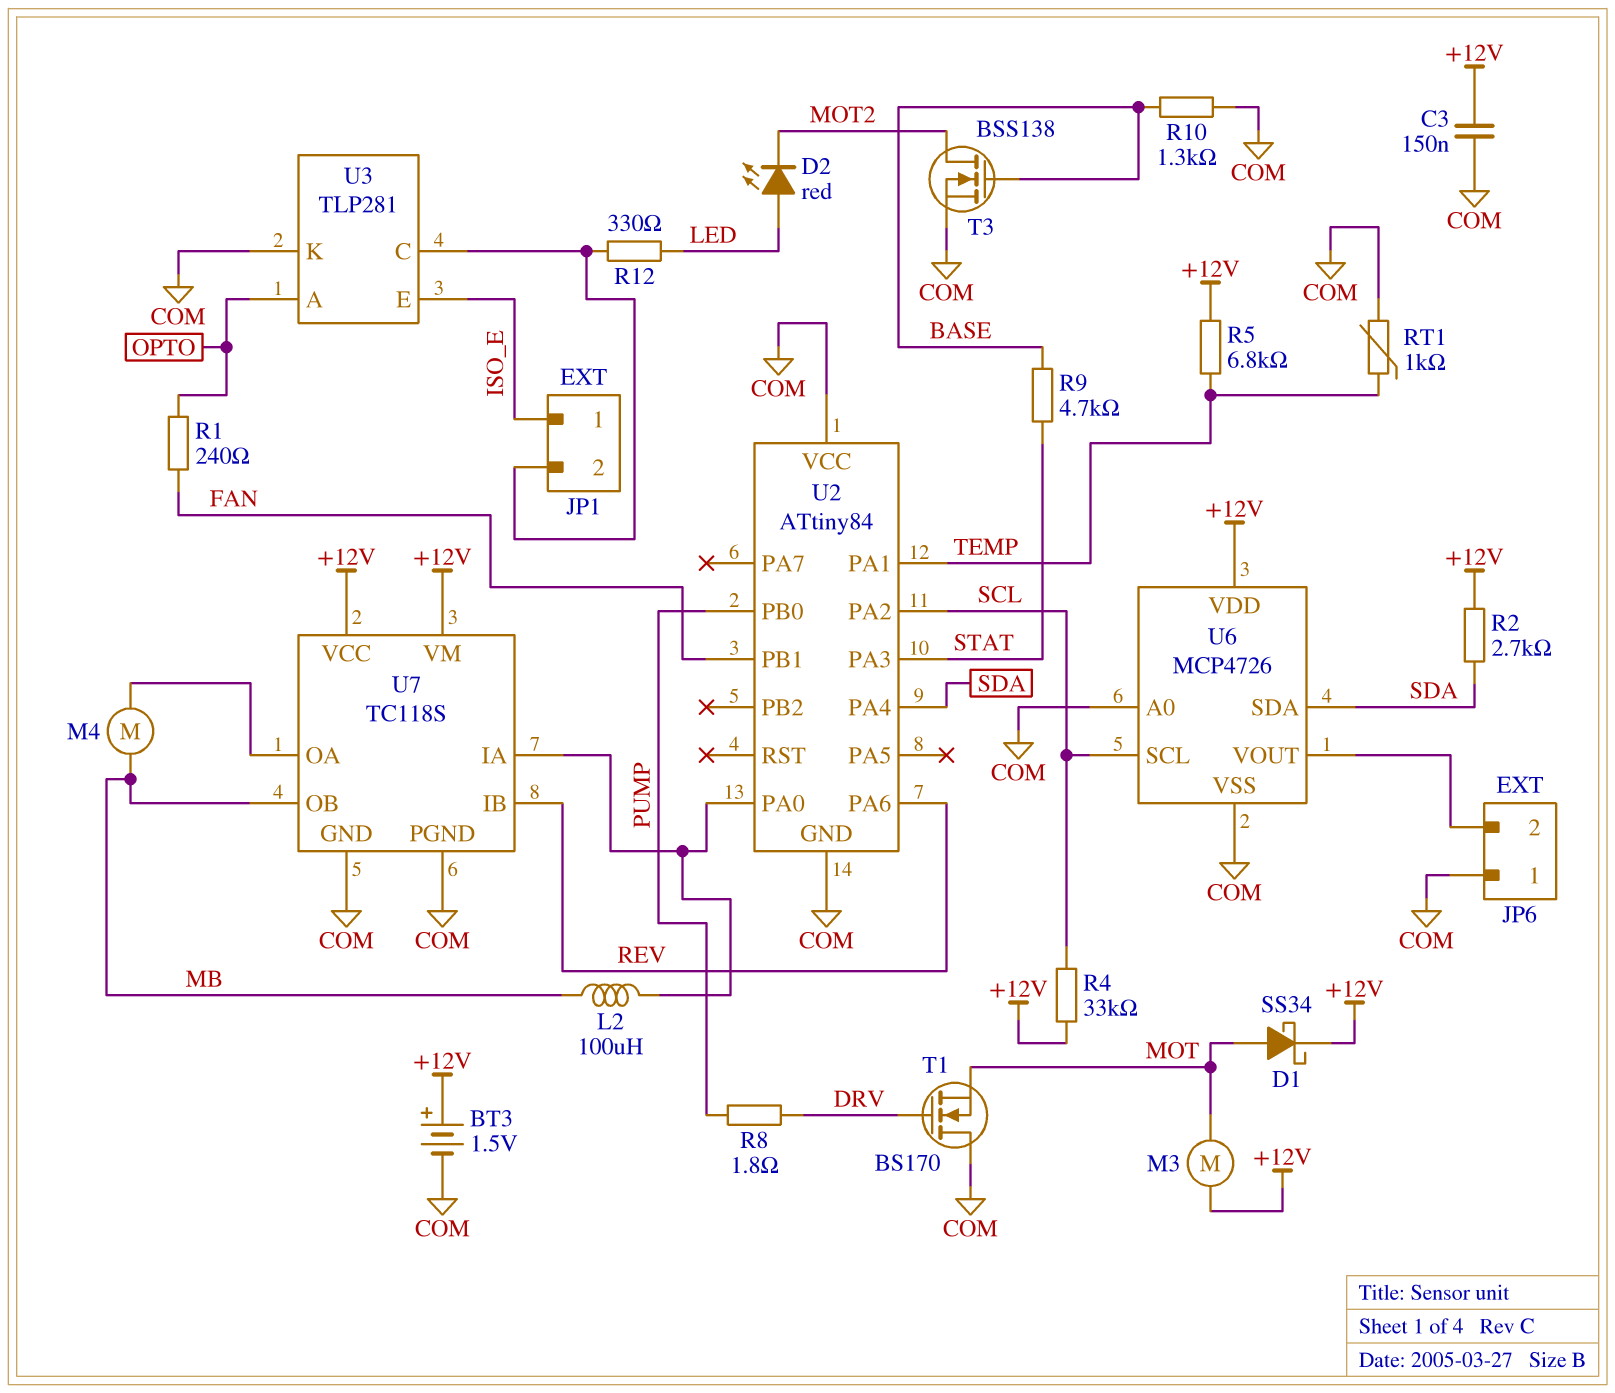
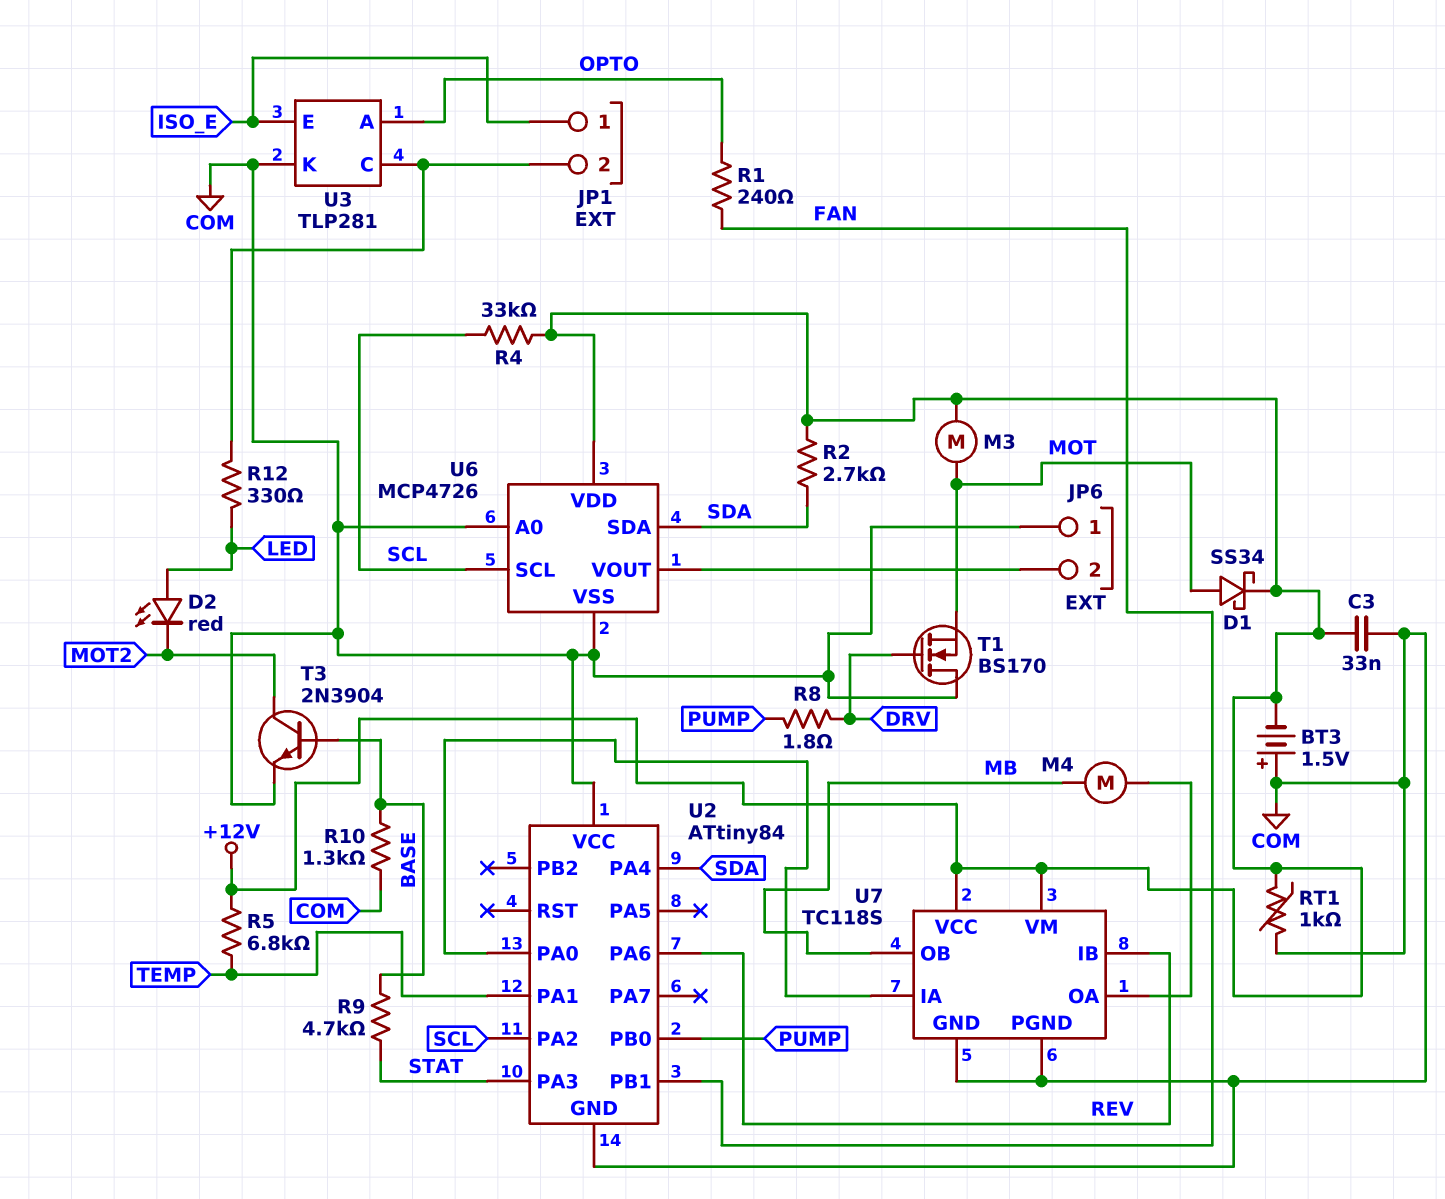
BT3: 1.5V (plus +12V, minus COM) -> 1.5V (plus COM, minus +12V)
C3: 150nF (+12V, COM) -> 33nF (+12V, COM)
L2: 100uH (MB, U2/PA0) -> none
RT1: 1k (COM, TEMP) -> 1k (+12V, COM)
T3: NMOS BSS138 (G BASE, D MOT2, S COM) -> NPN 2N3904 (B BASE, C MOT2, E COM)

